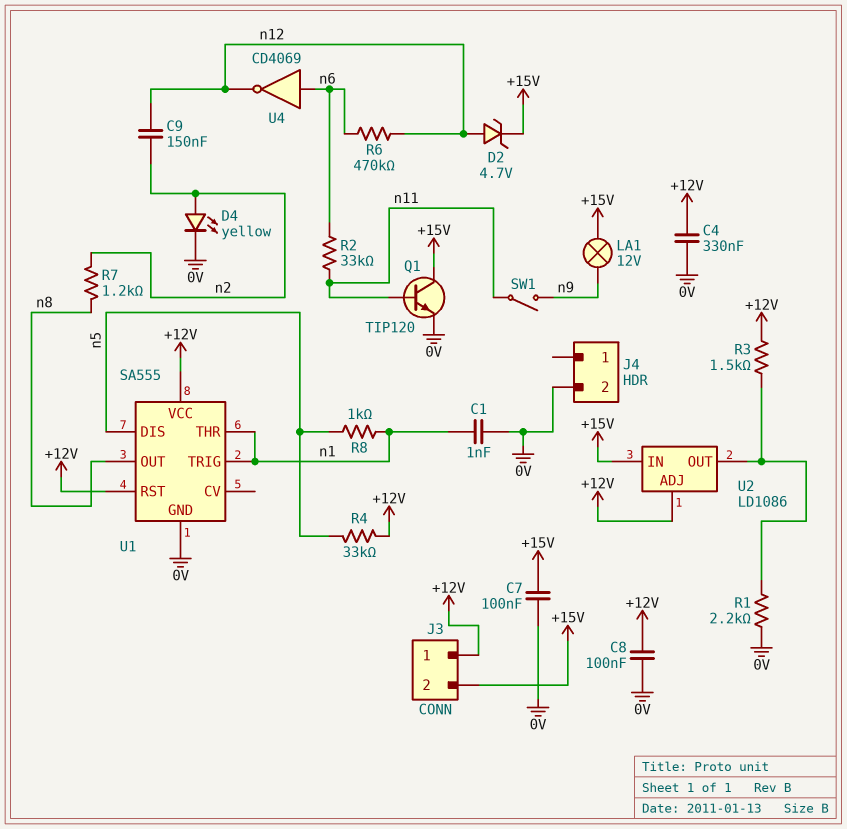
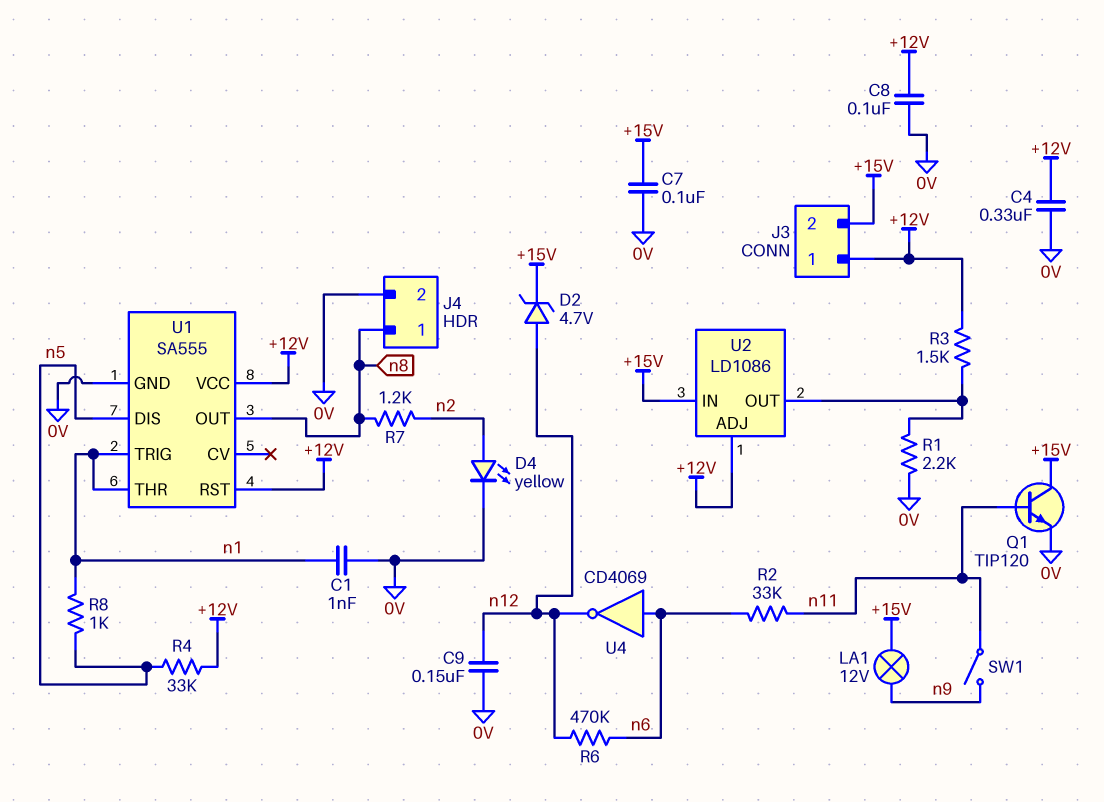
C9: 150nF (n2, n12) -> 150nF (0V, n12)
J4 pin 1: none -> n8

